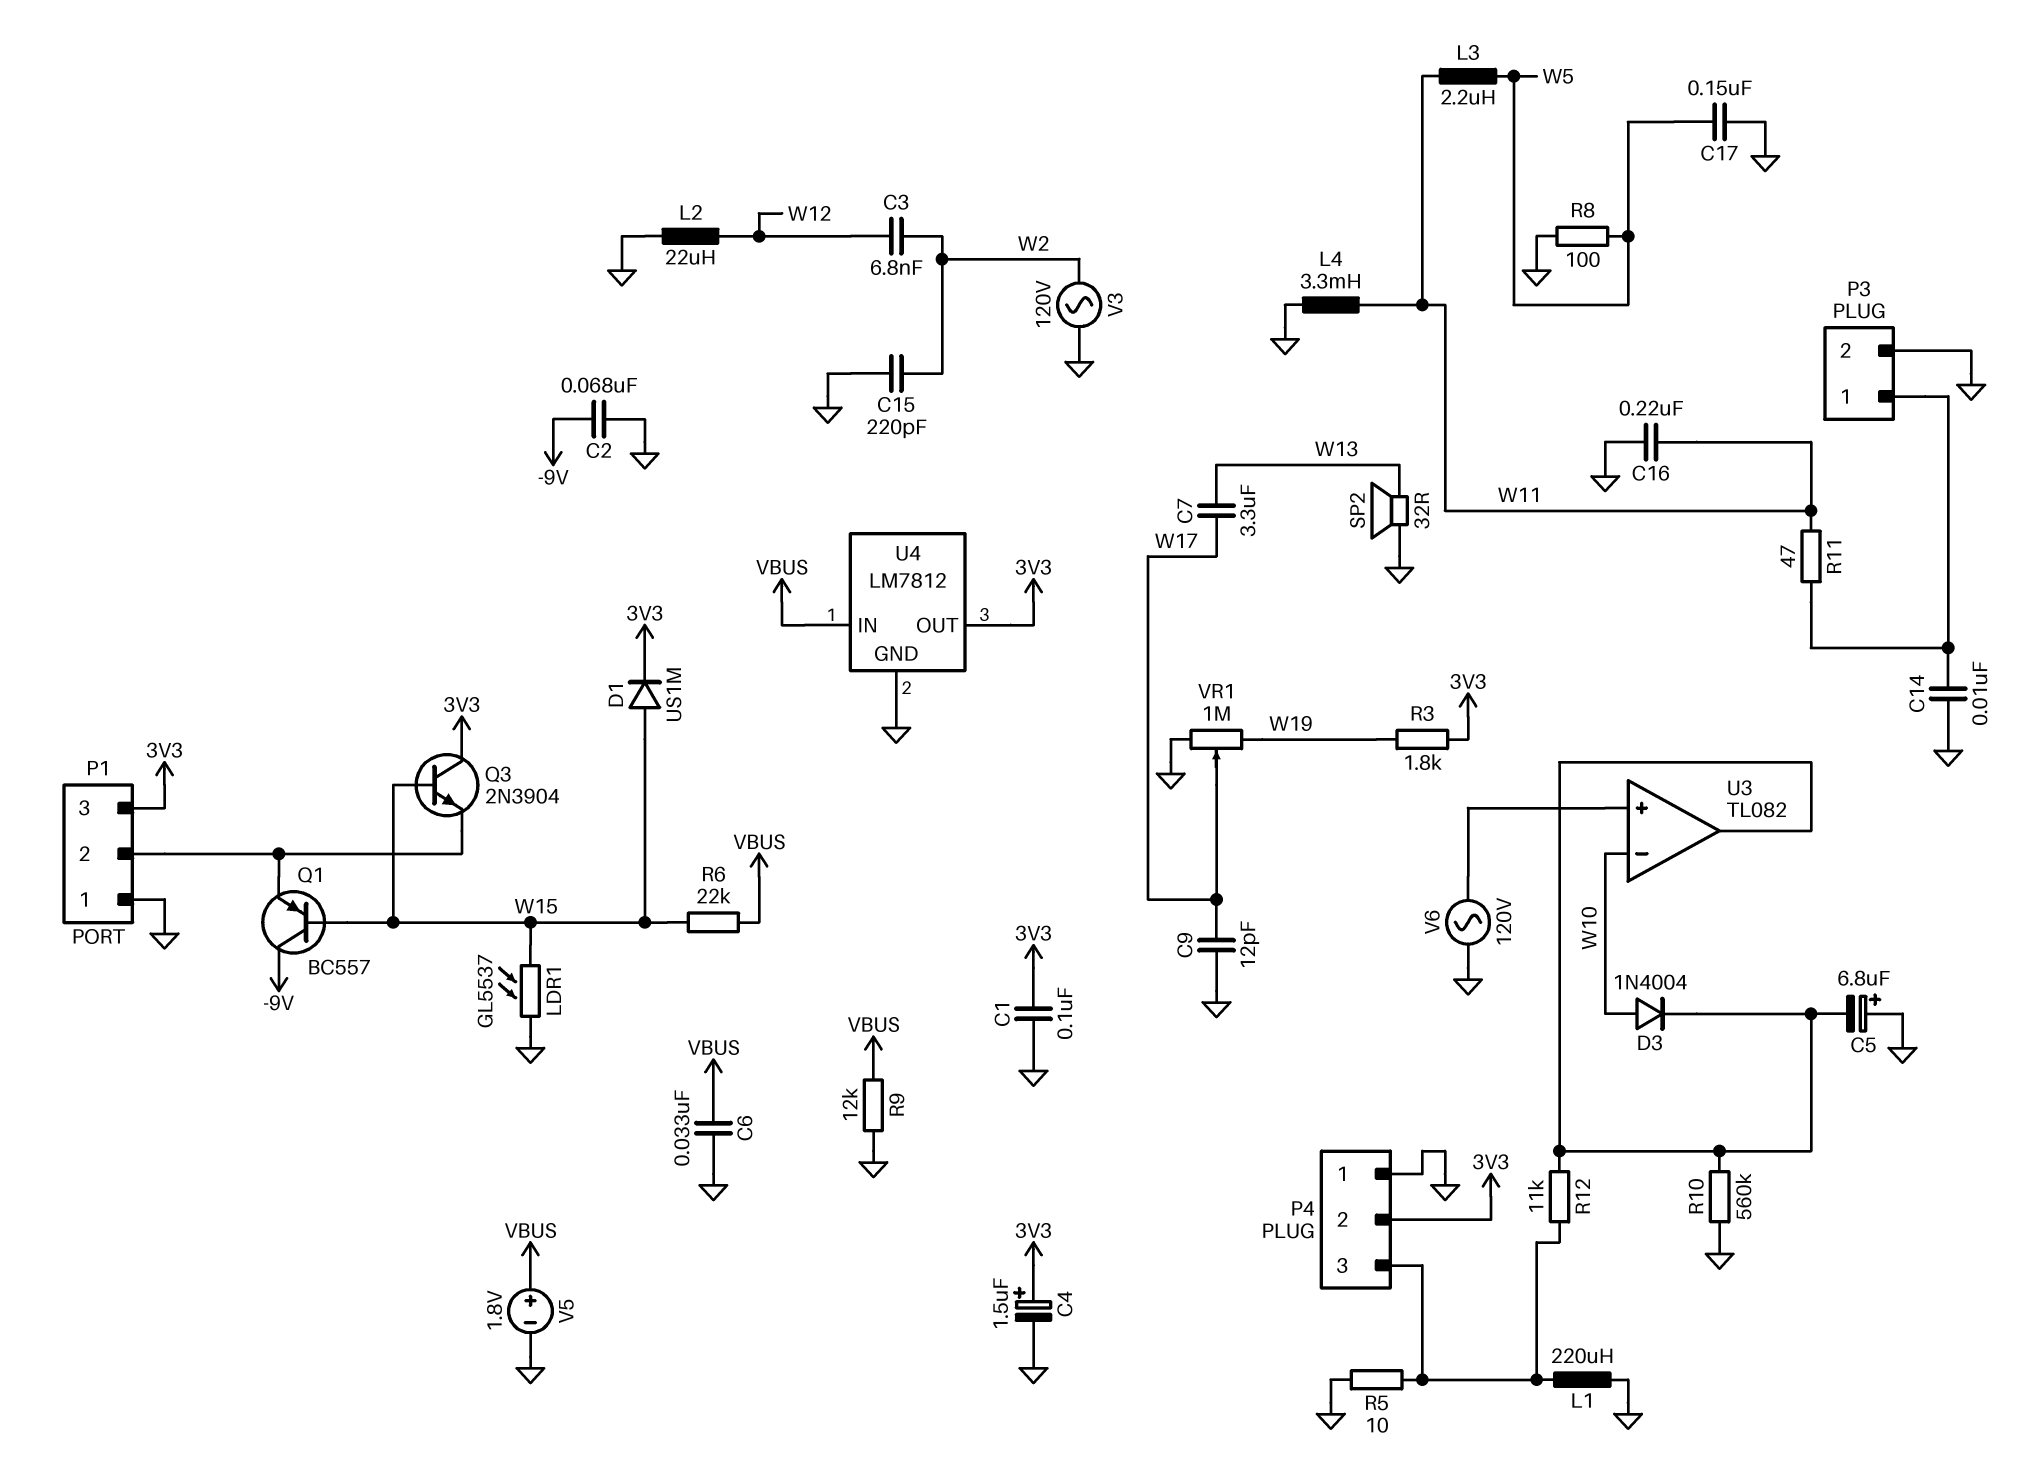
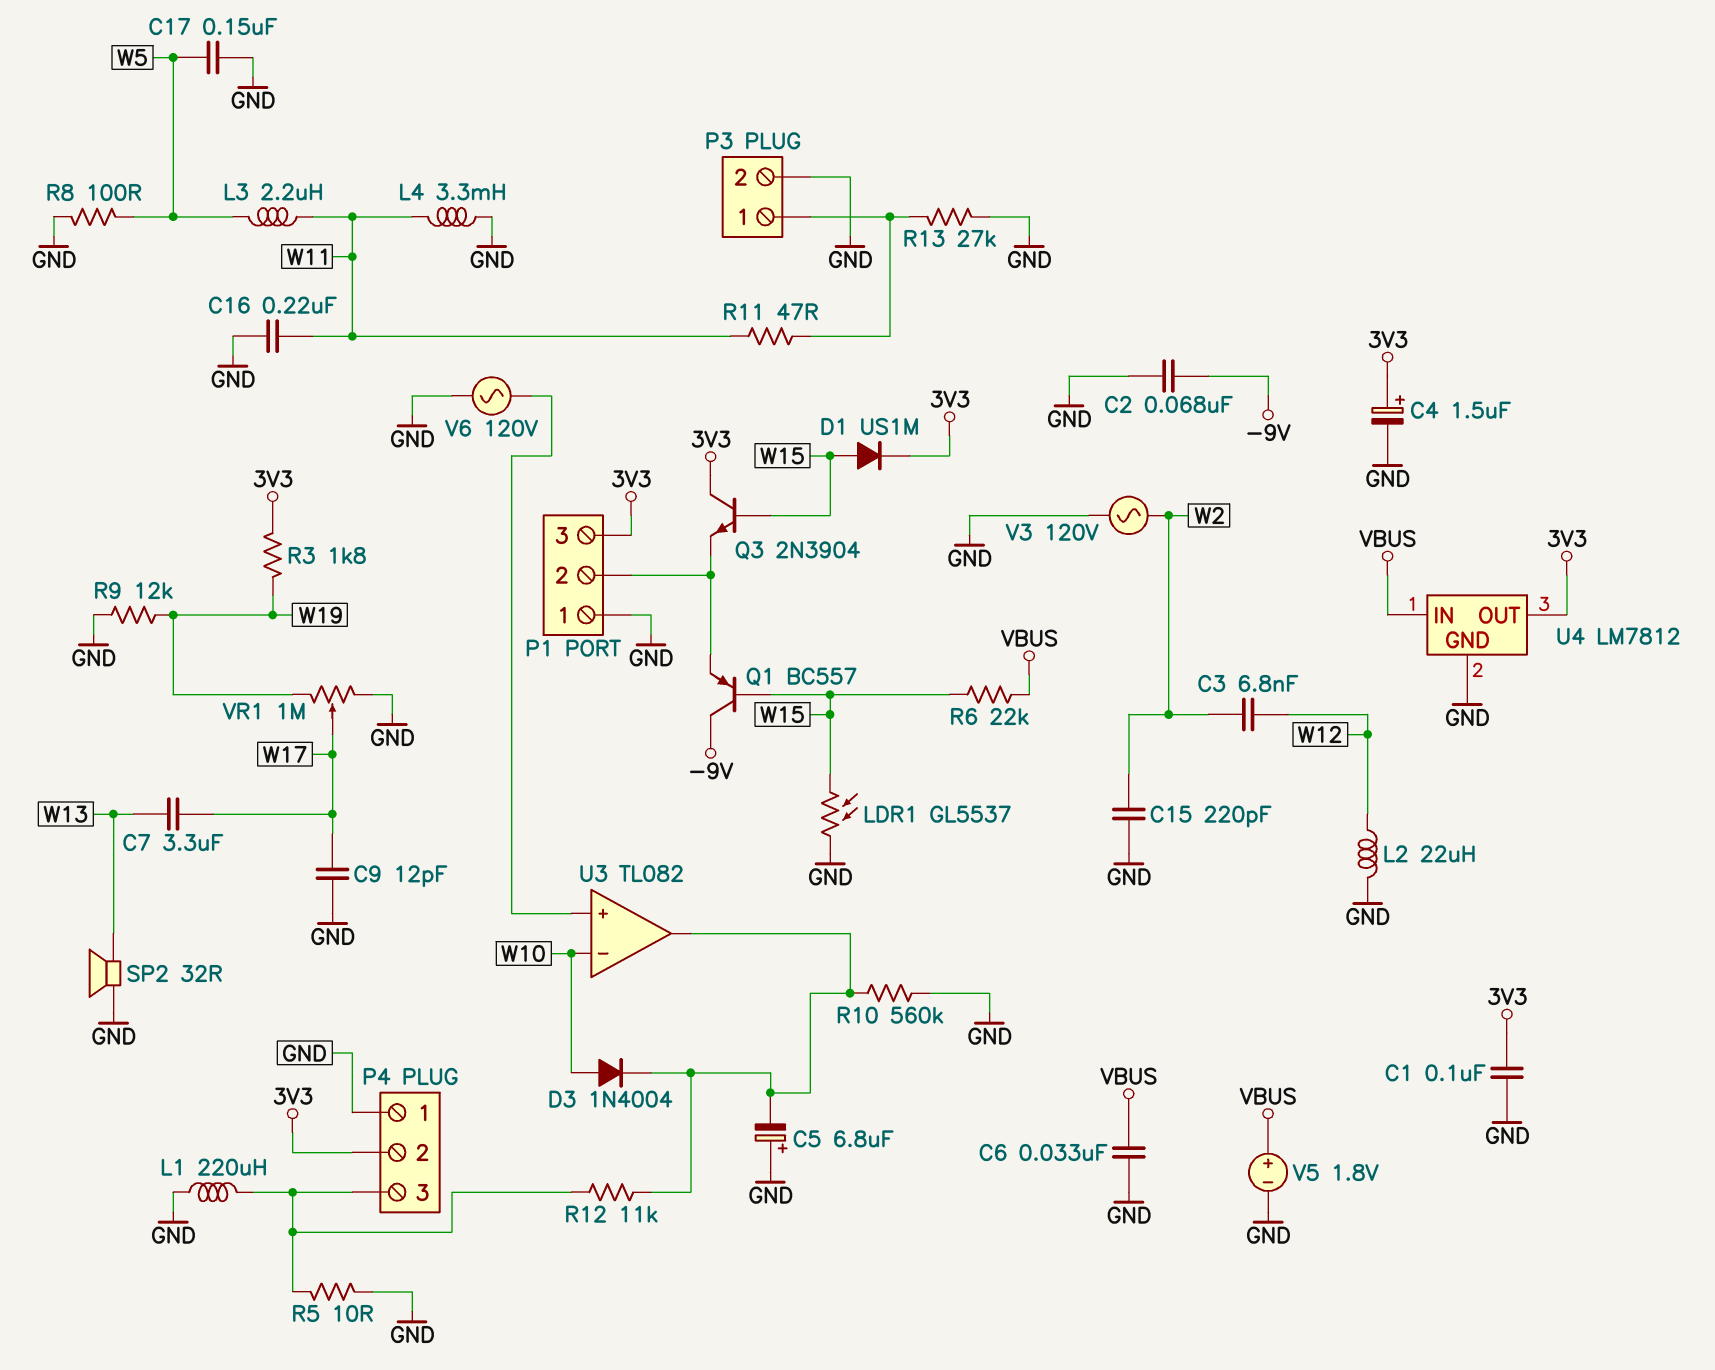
C14: 10nF (GND, P3/1) -> none
R9: 12k (GND, VBUS) -> 12k (GND, W19)
R13: none -> 27k (GND, P3/1)

